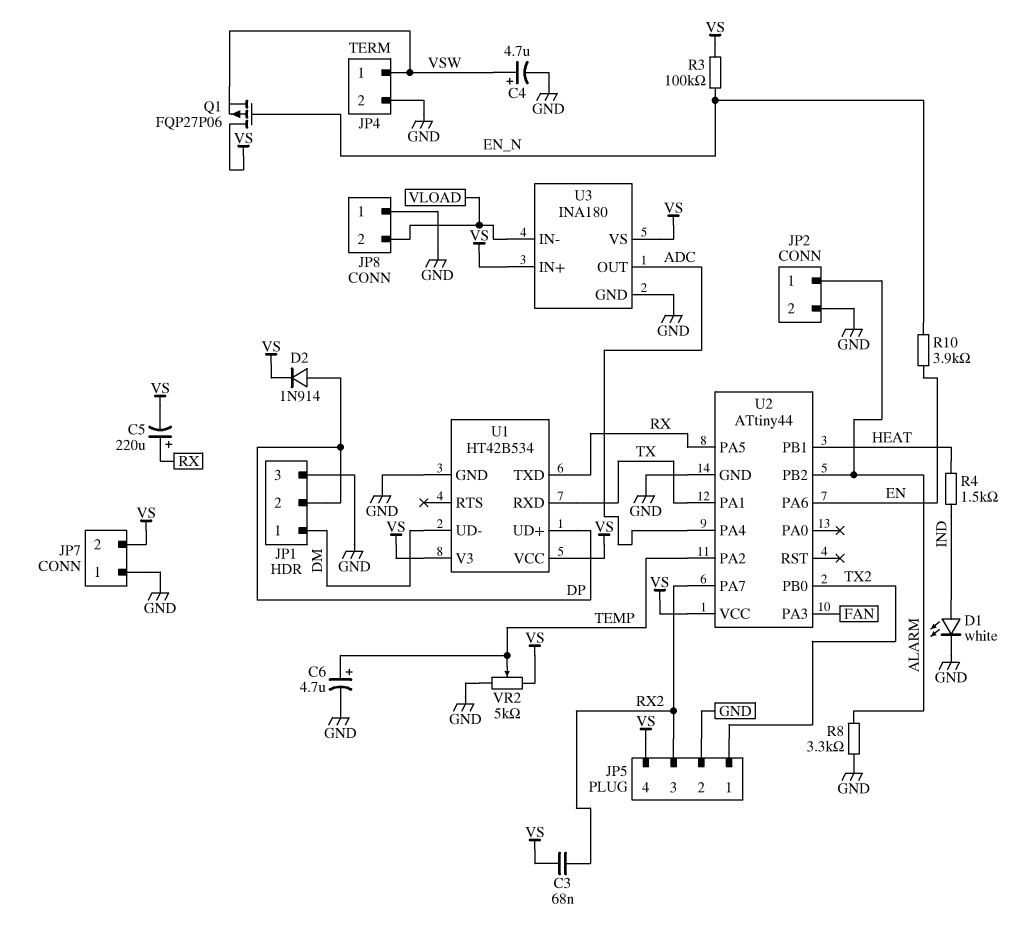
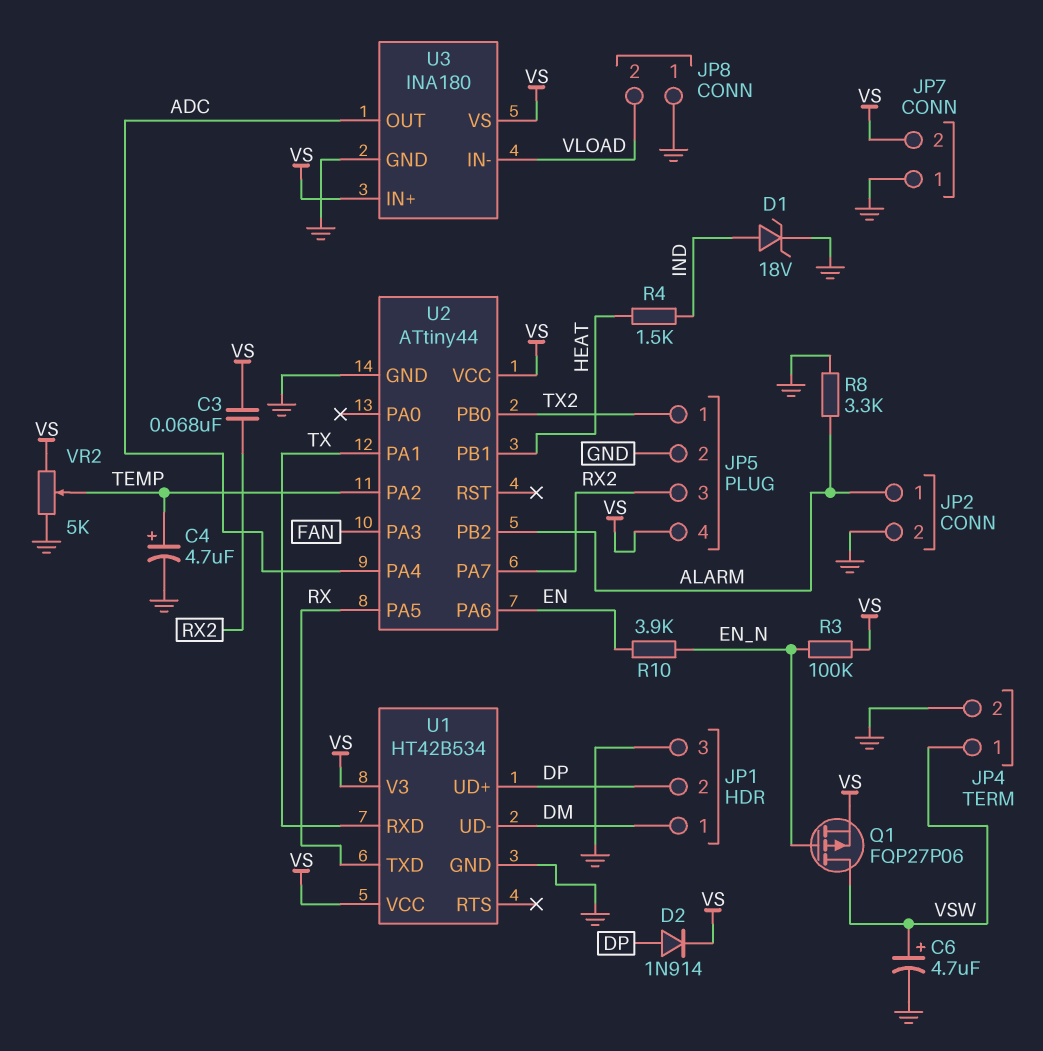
C4: 4.7uF (plus VSW, minus GND) -> 4.7uF (plus TEMP, minus GND)
C5: 220uF (plus RX, minus VS) -> none
C6: 4.7uF (plus TEMP, minus GND) -> 4.7uF (plus VSW, minus GND)
D1: LED white (A IND, K GND) -> zener 18V (A IND, K GND)
Q1: PMOS FQP27P06 (G EN_N, D VS, S VSW) -> PMOS FQP27P06 (G EN_N, D VSW, S VS)

